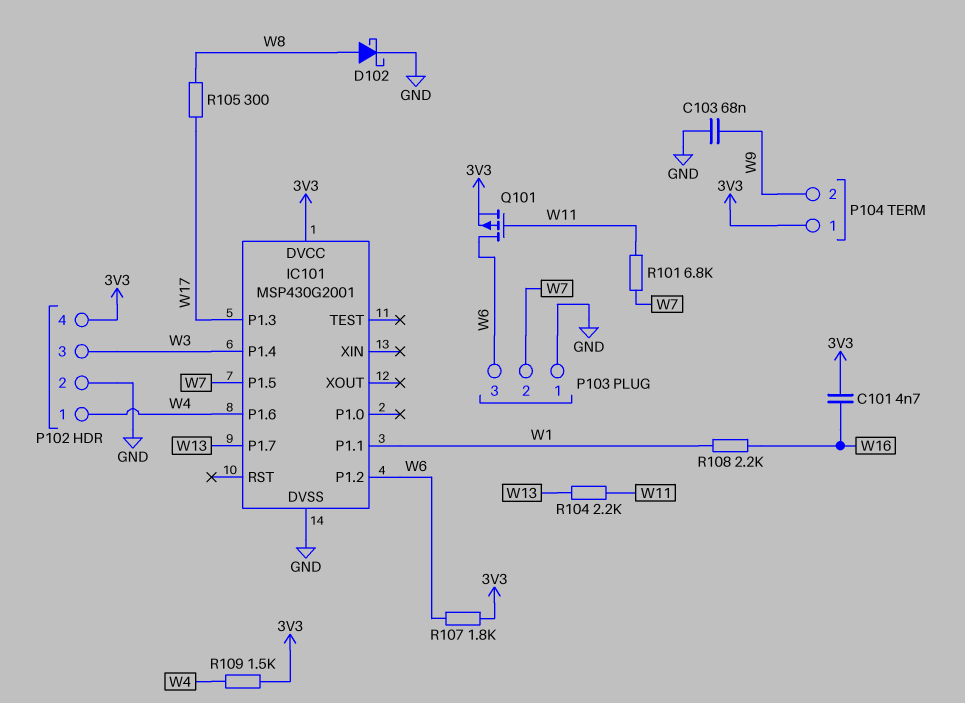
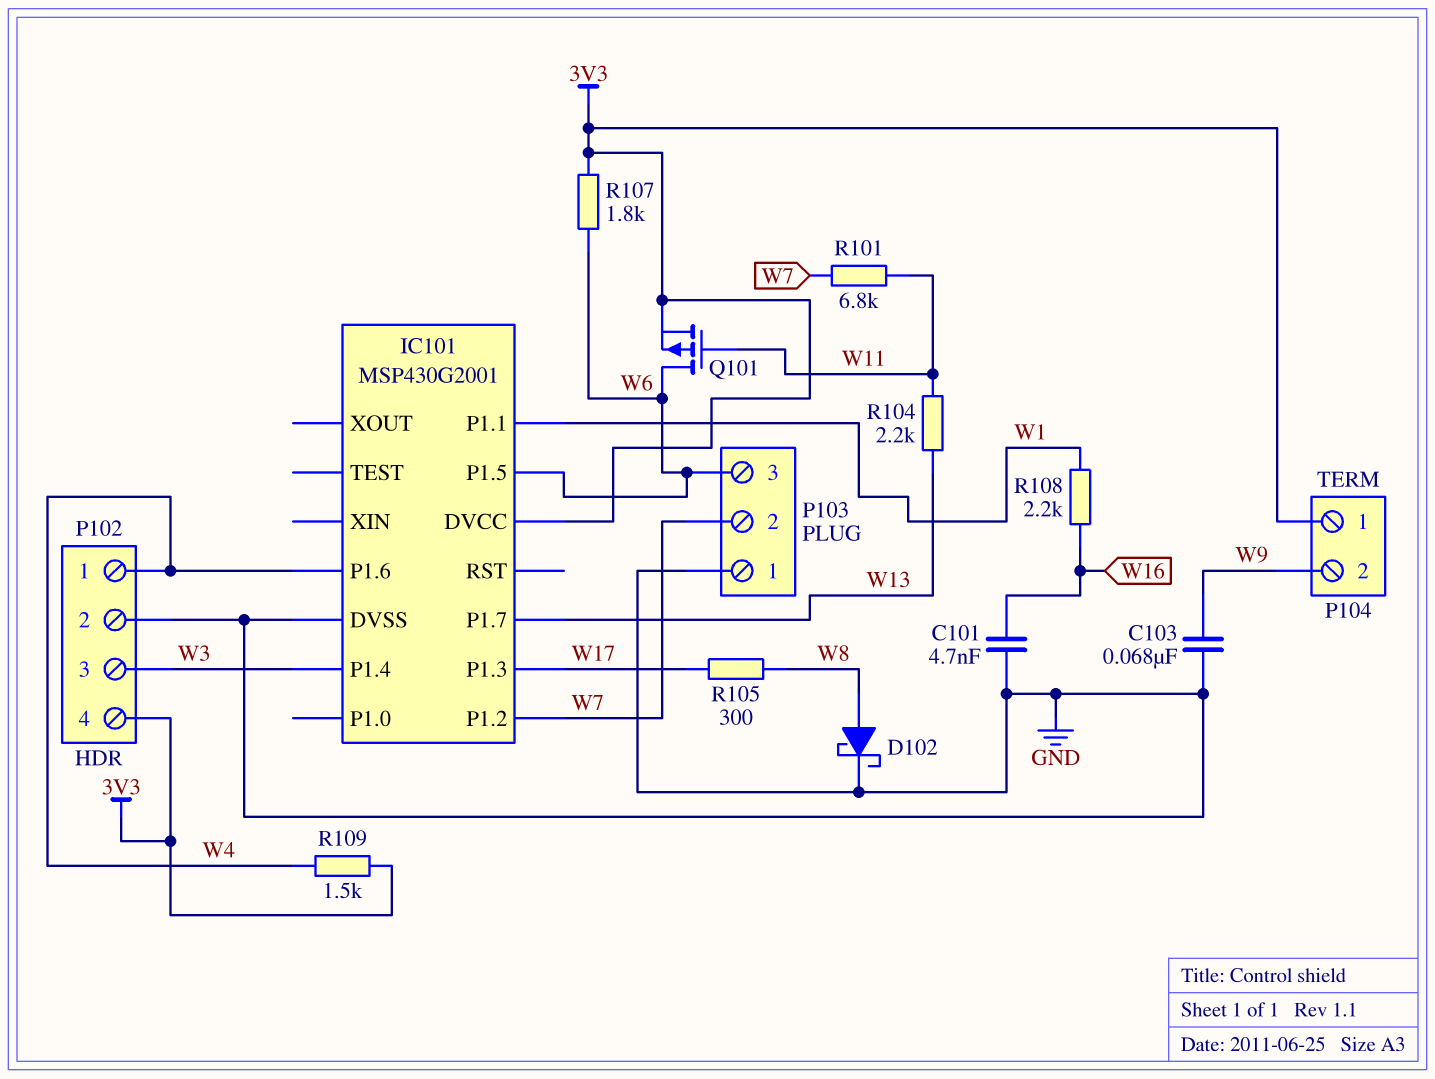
C101: 4.7nF (3V3, W16) -> 4.7nF (GND, W16)
IC101 pin P1.2: W6 -> W7
IC101 pin P1.5: W7 -> W6

